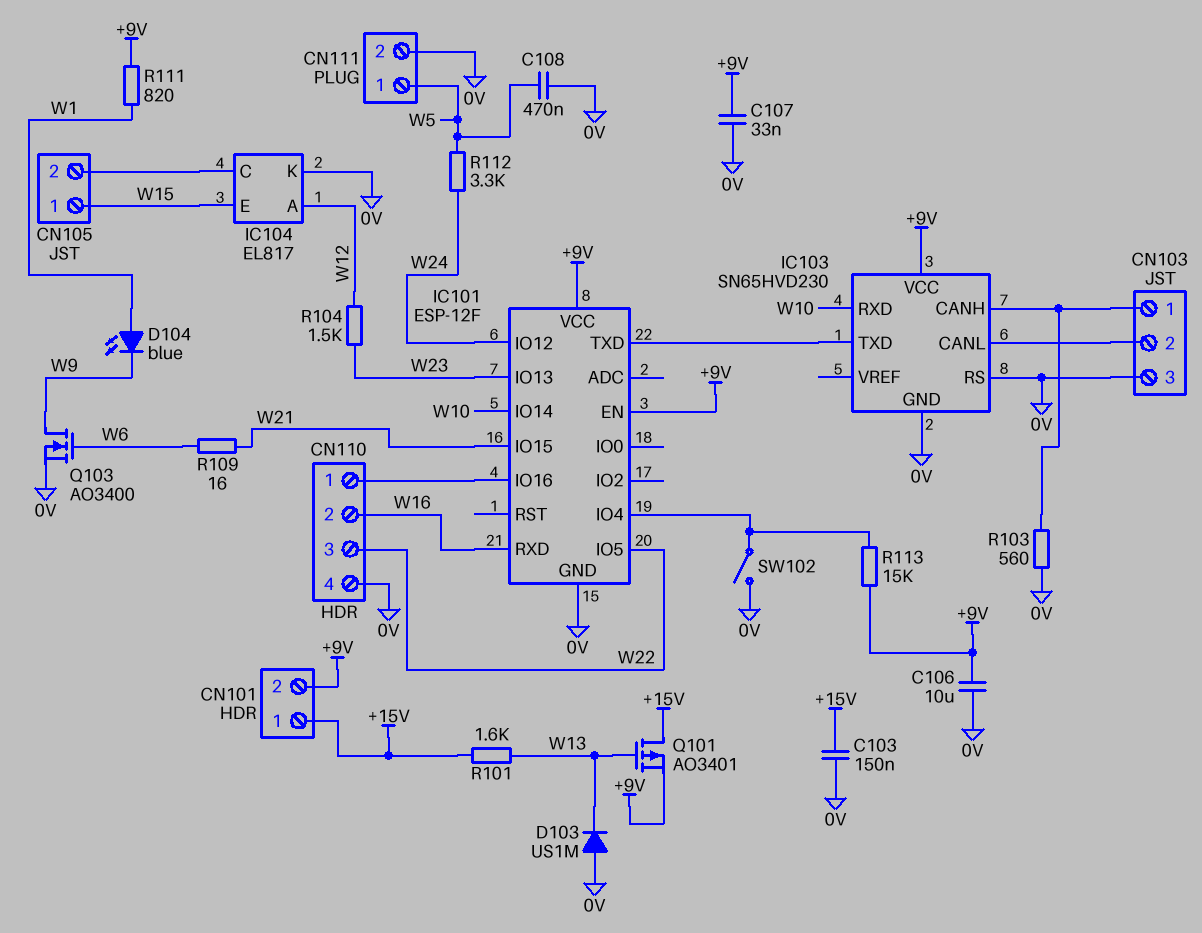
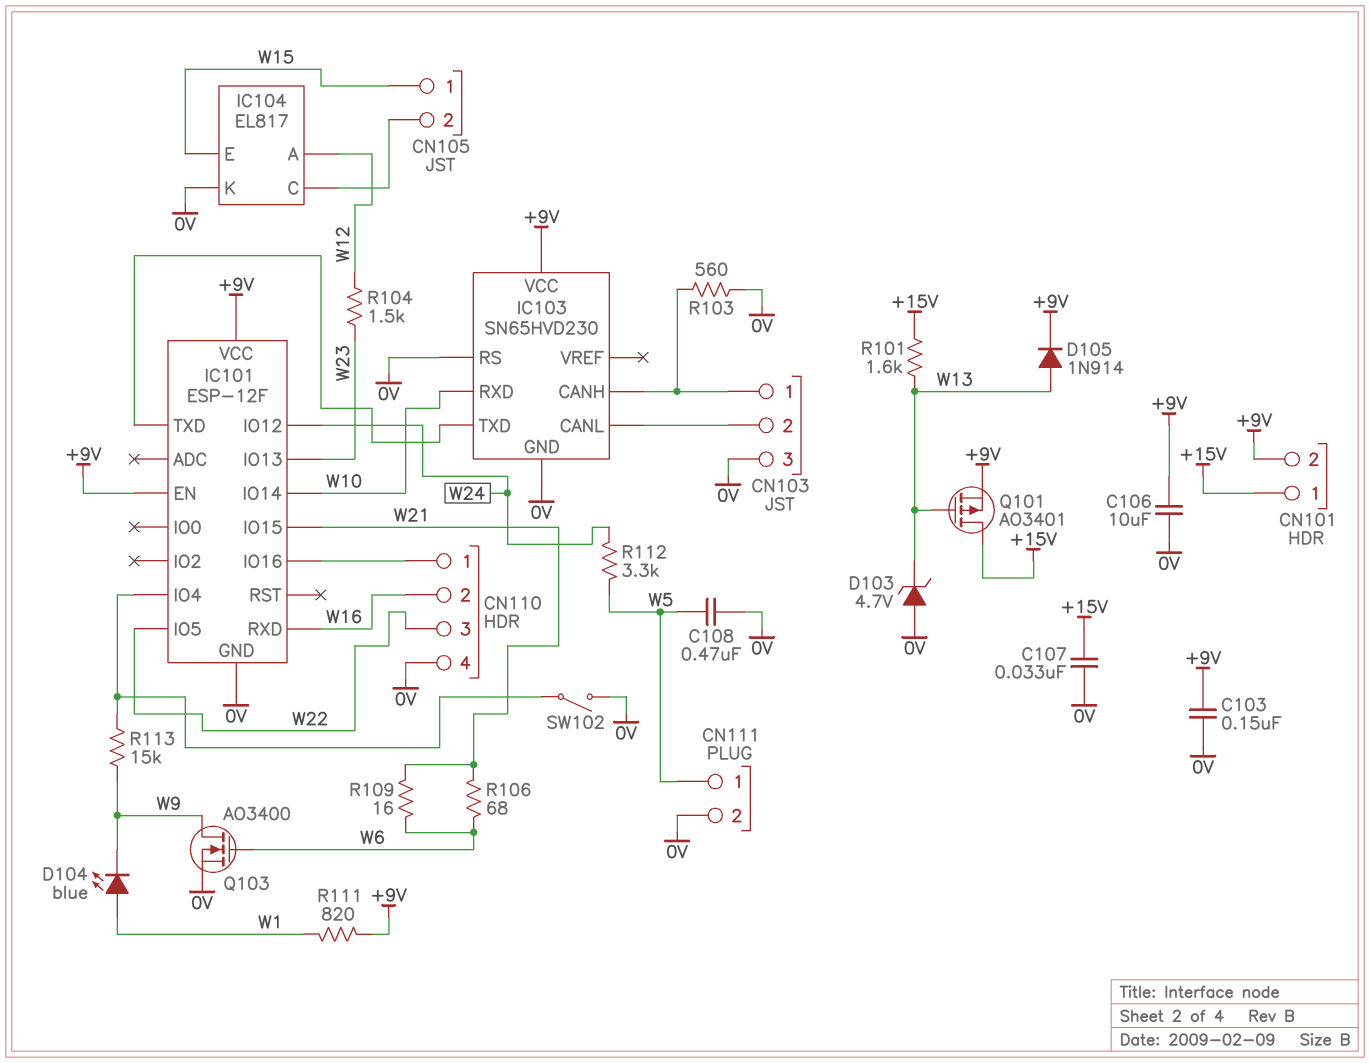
C103: 150nF (+15V, 0V) -> 150nF (+9V, 0V)
C107: 33nF (+9V, 0V) -> 33nF (+15V, 0V)
D103: diode US1M (A 0V, K W13) -> zener 4.7V (A 0V, K W13)
D105: none -> diode 1N914 (A W13, K +9V)
R106: none -> 68 (W6, W21)
R113: 15k (+9V, IC101/IO4) -> 15k (IC101/IO4, W9)

